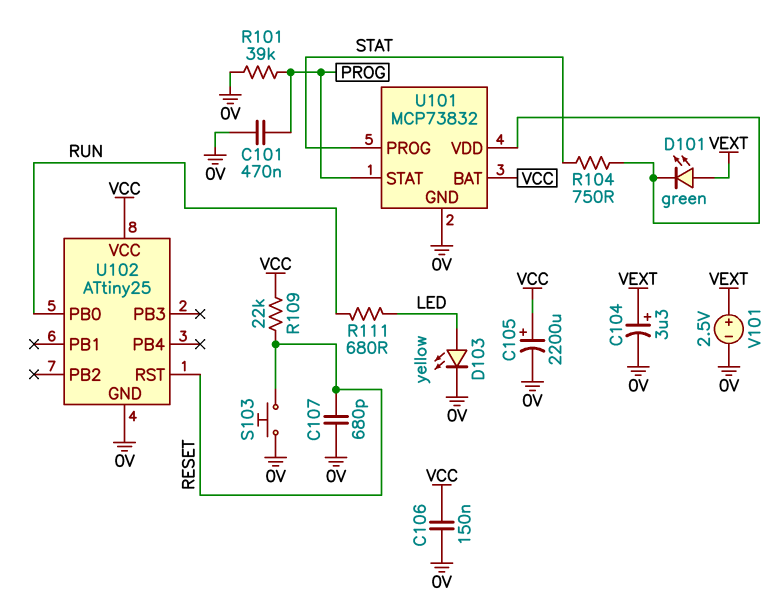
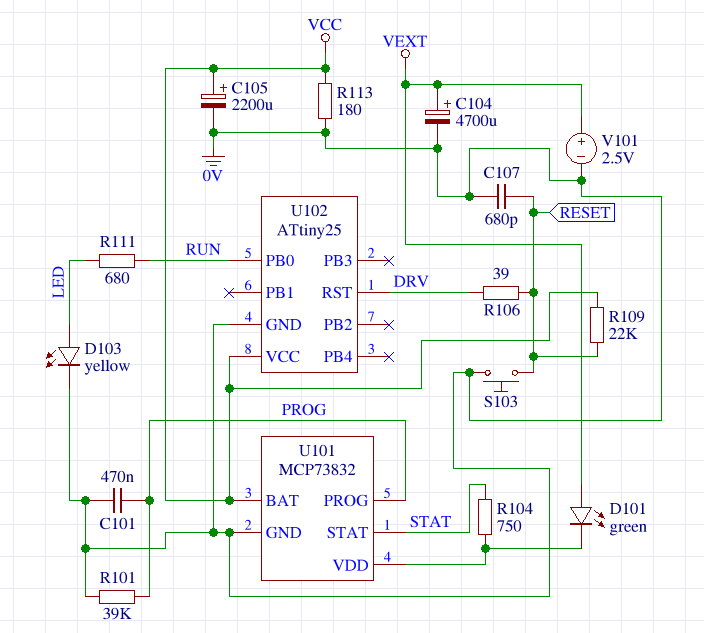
C104: 3.3uF (plus VEXT, minus 0V) -> 4700uF (plus VEXT, minus 0V)
C106: 150nF (0V, VCC) -> none
R106: none -> 39 (DRV, RESET)
R113: none -> 180 (0V, VCC)
U101 pin PROG: STAT -> PROG
U101 pin STAT: PROG -> STAT
U102 pin RST: RESET -> DRV

